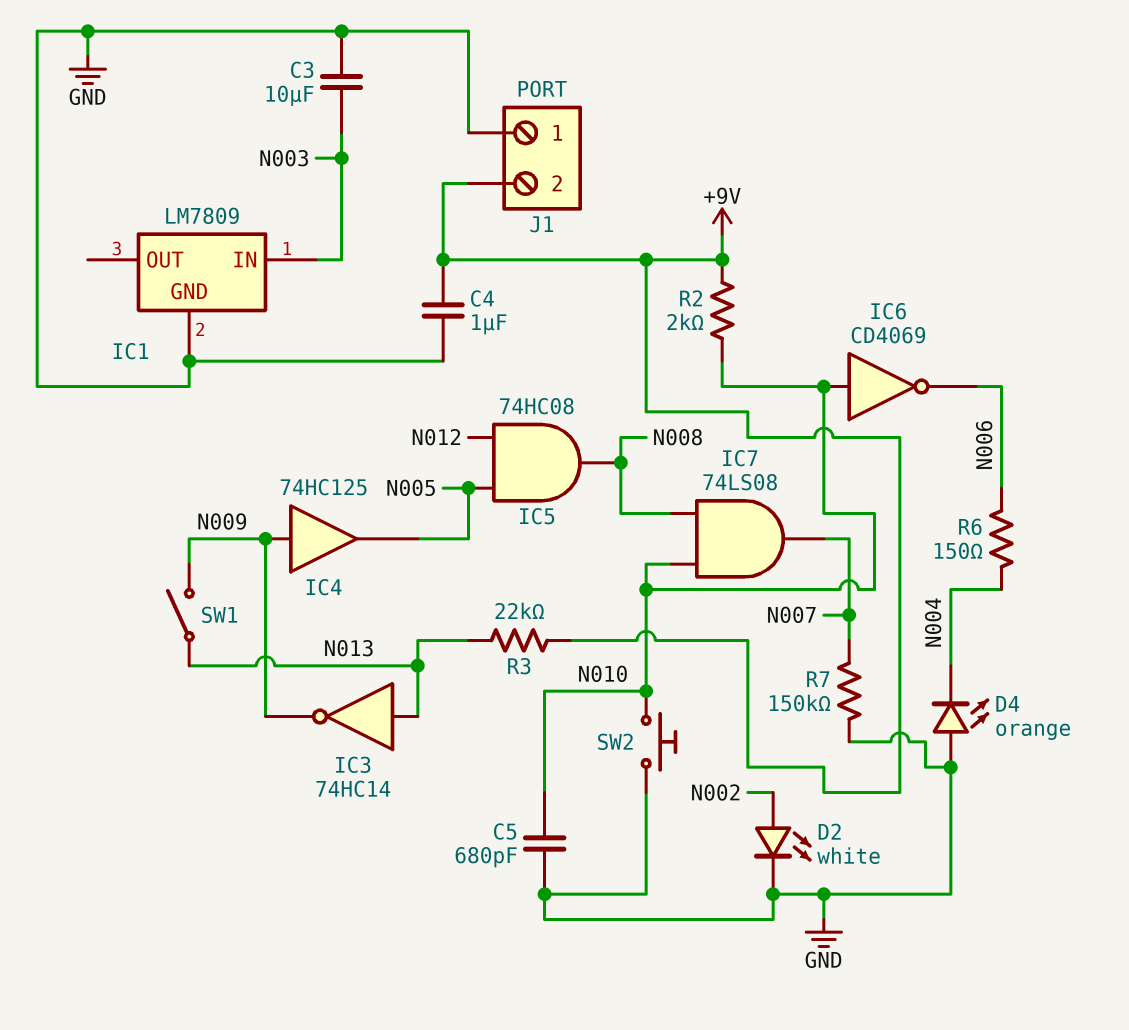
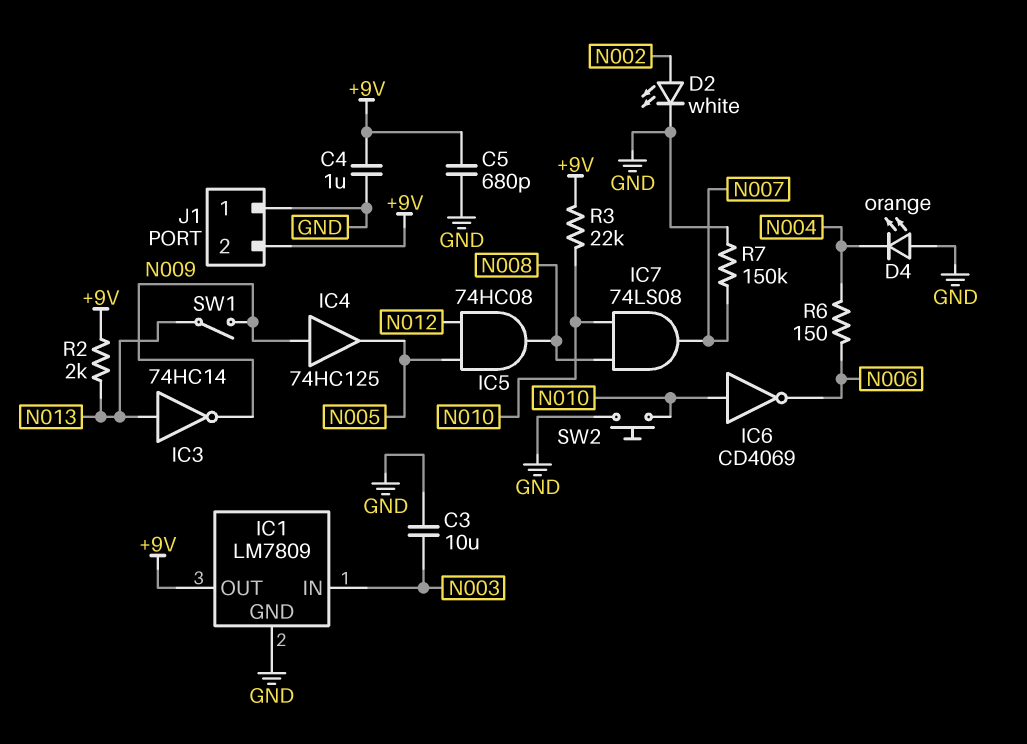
C5: 680pF (GND, N010) -> 680pF (+9V, GND)
IC1 pin OUT: none -> +9V
R2: 2k (+9V, N010) -> 2k (+9V, N013)
R3: 22k (+9V, N013) -> 22k (+9V, N010)

